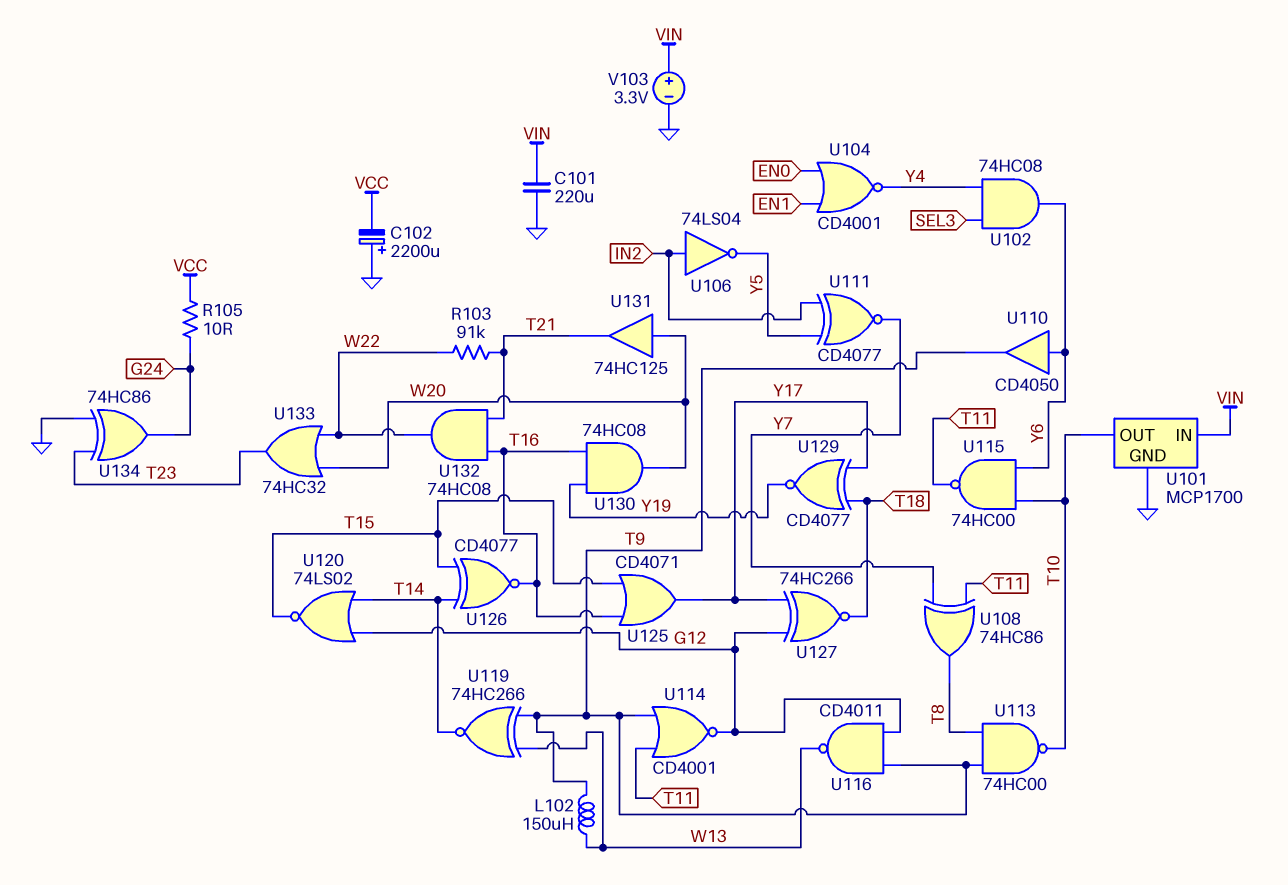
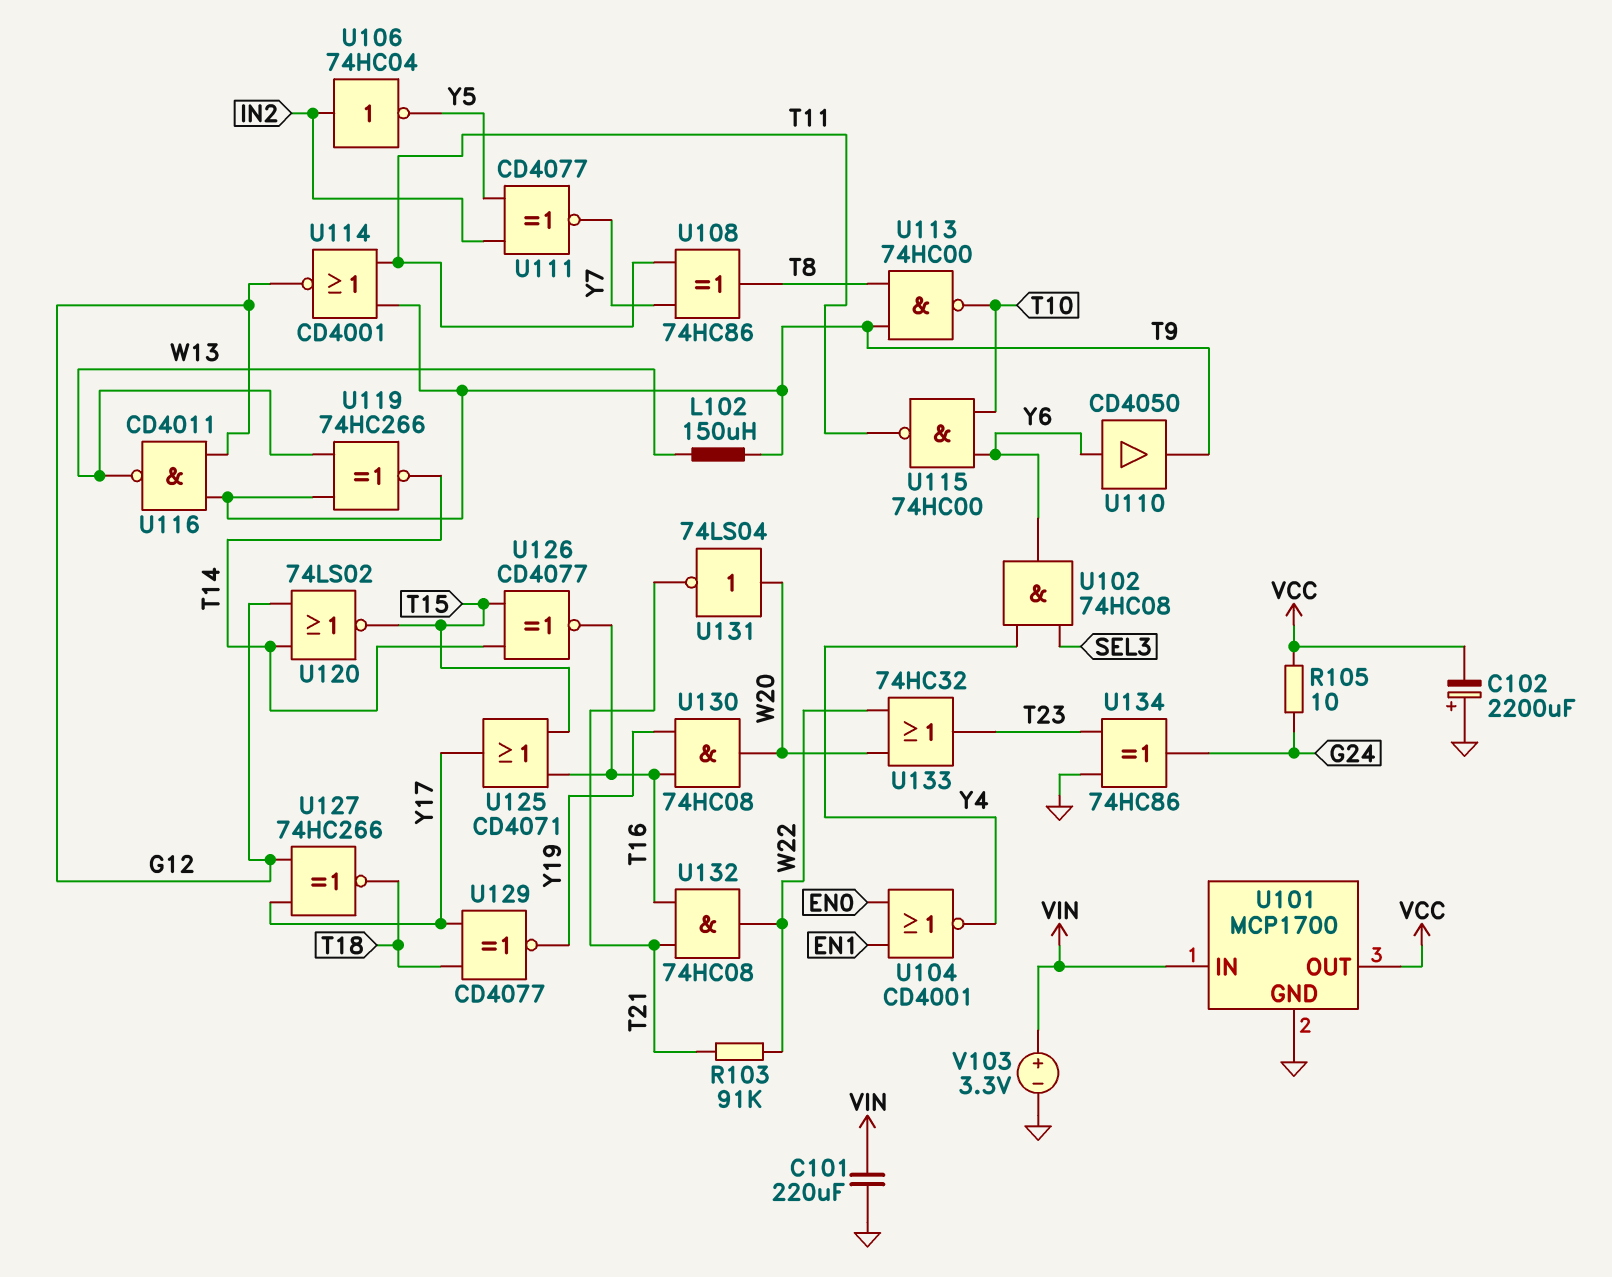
U101 pin OUT: T10 -> VCC
U106: NOT 74LS04 (in IN2, out Y5) -> NOT 74HC04 (in IN2, out Y5)
U131: buffer 74HC125 (in W20, out T21) -> NOT 74LS04 (in W20, out T21)

